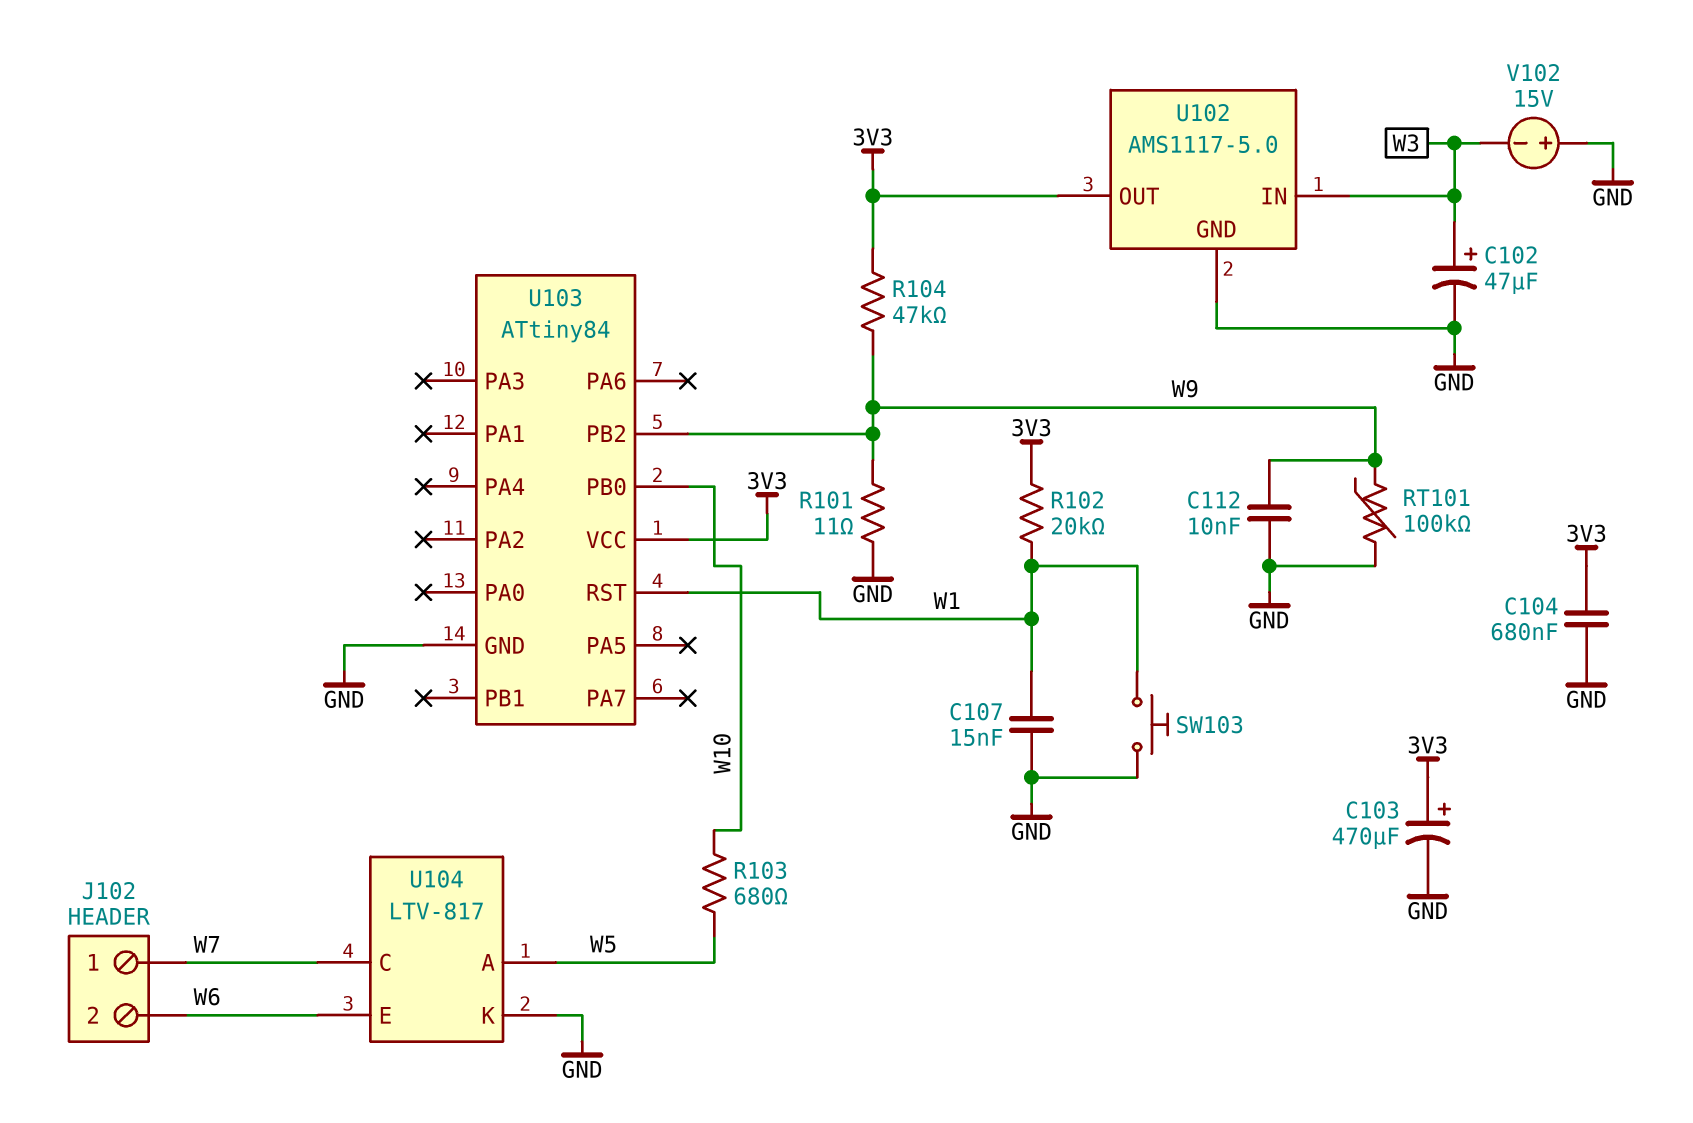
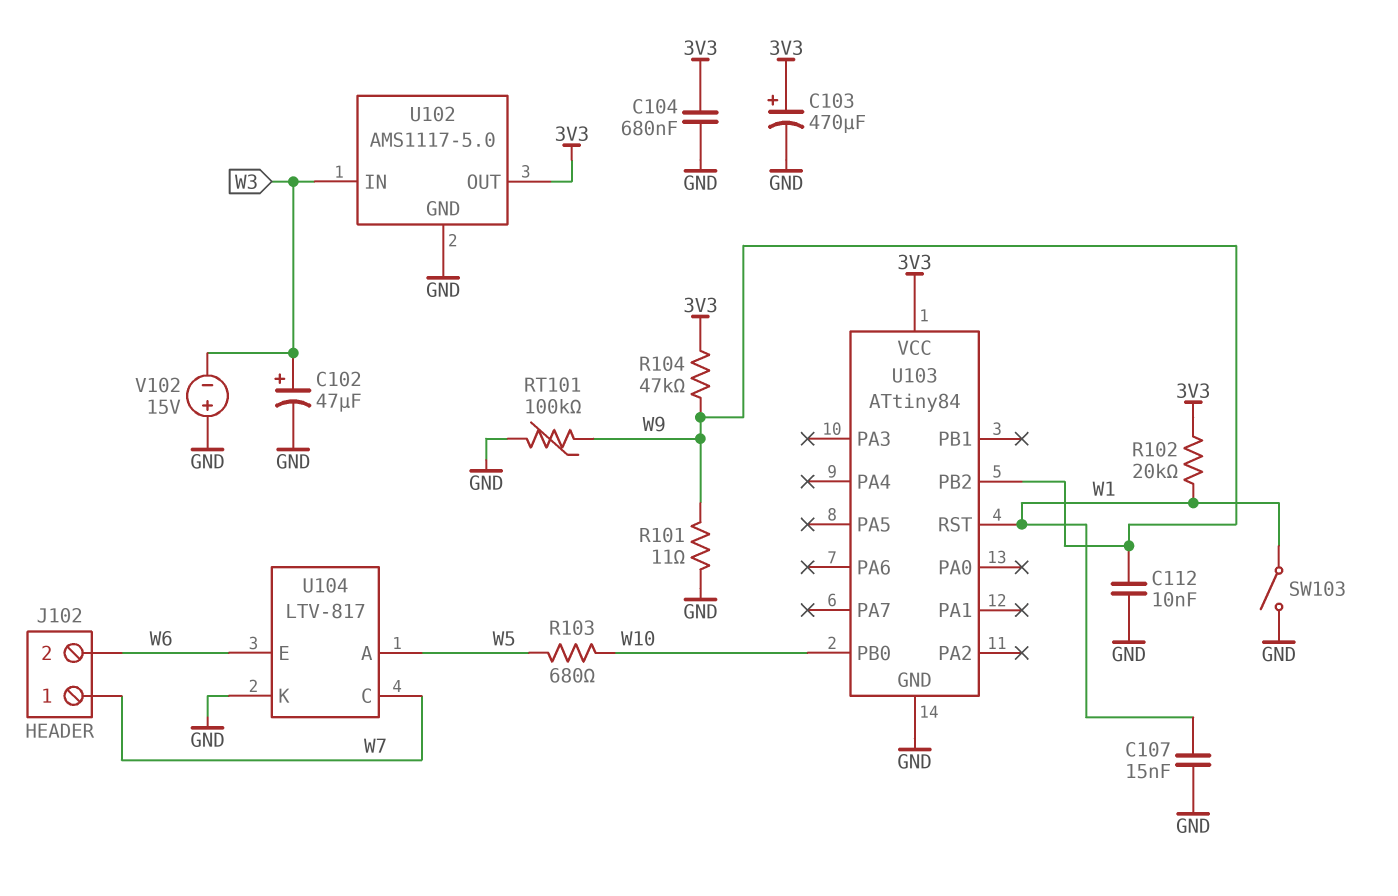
SW103: button (GND, W1) -> switch (GND, W1)

